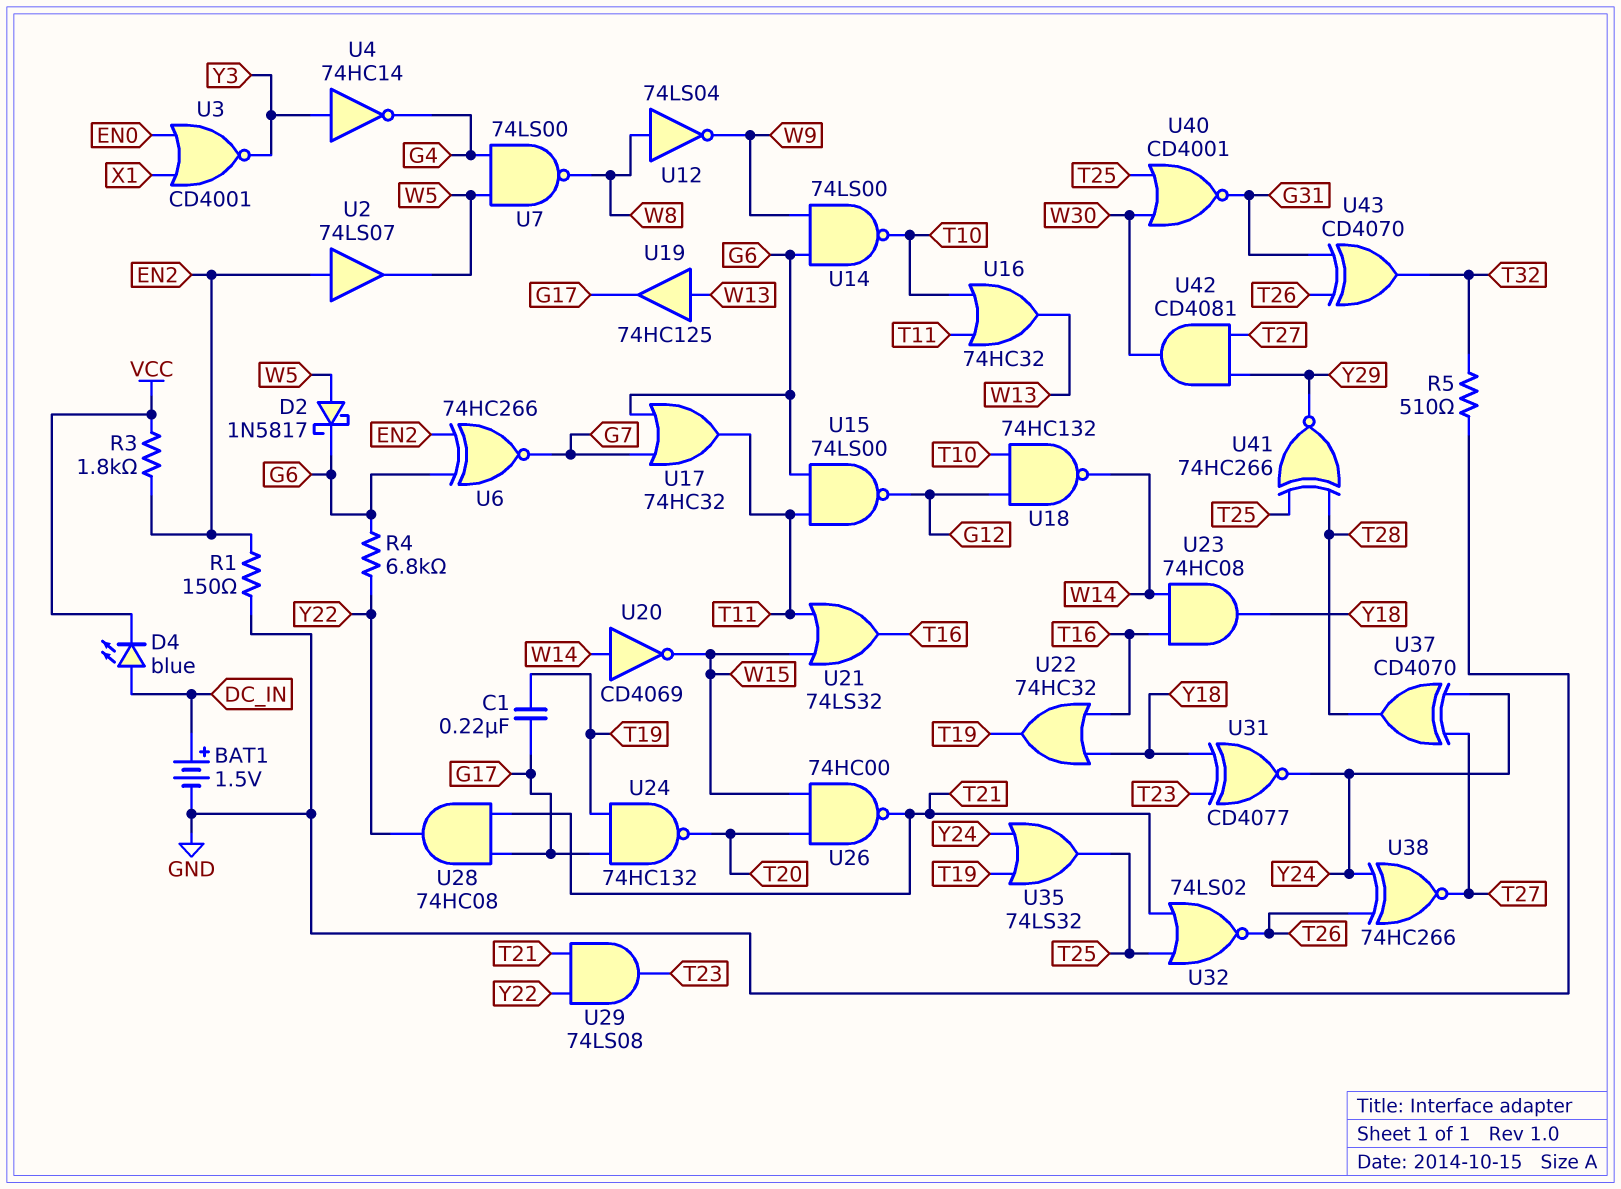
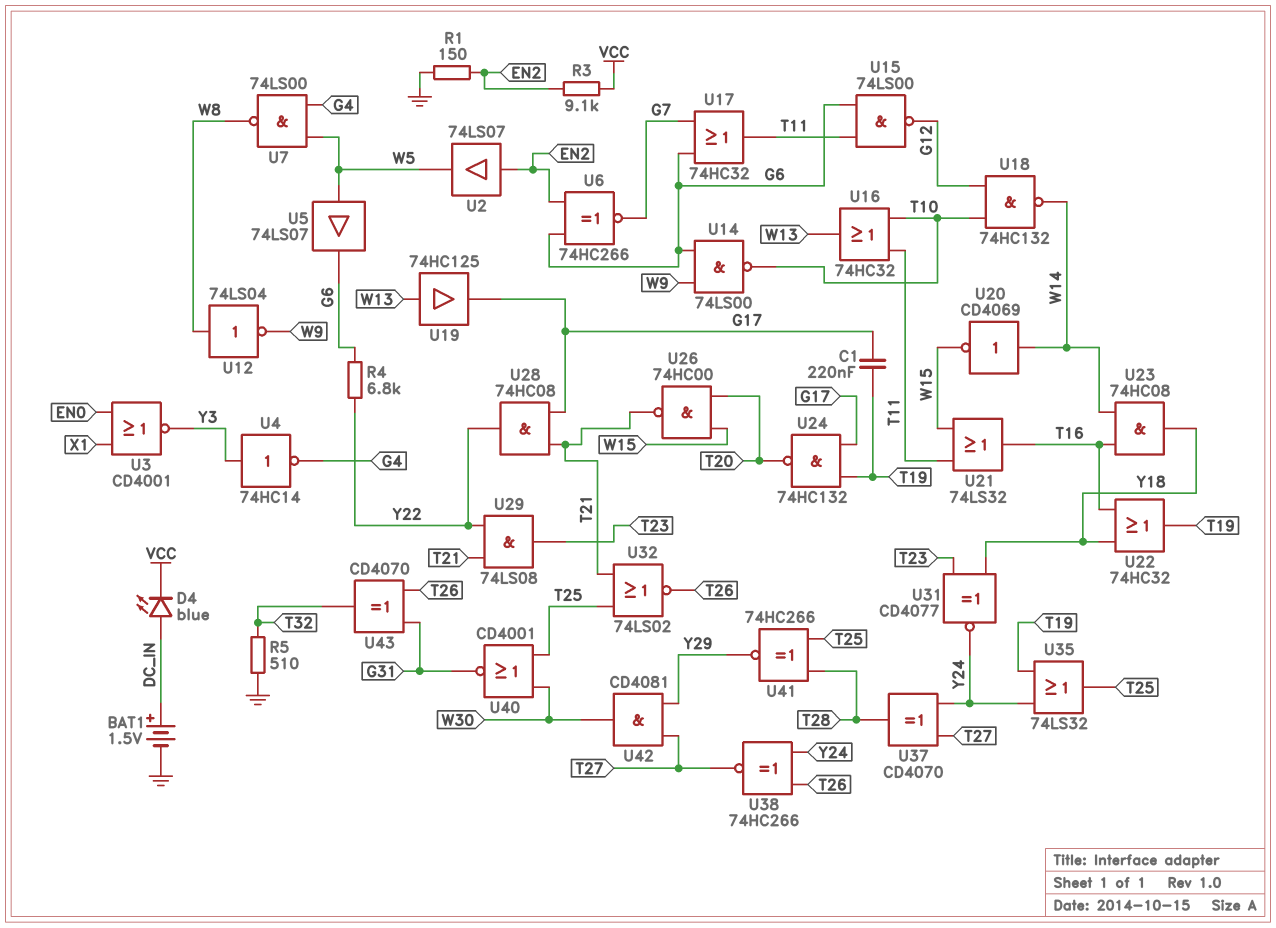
D2: schottky 1N5817 (A W5, K G6) -> none
R3: 1.8k (EN2, VCC) -> 9.1k (EN2, VCC)
U5: none -> buffer 74LS07 (in W5, out G6)

